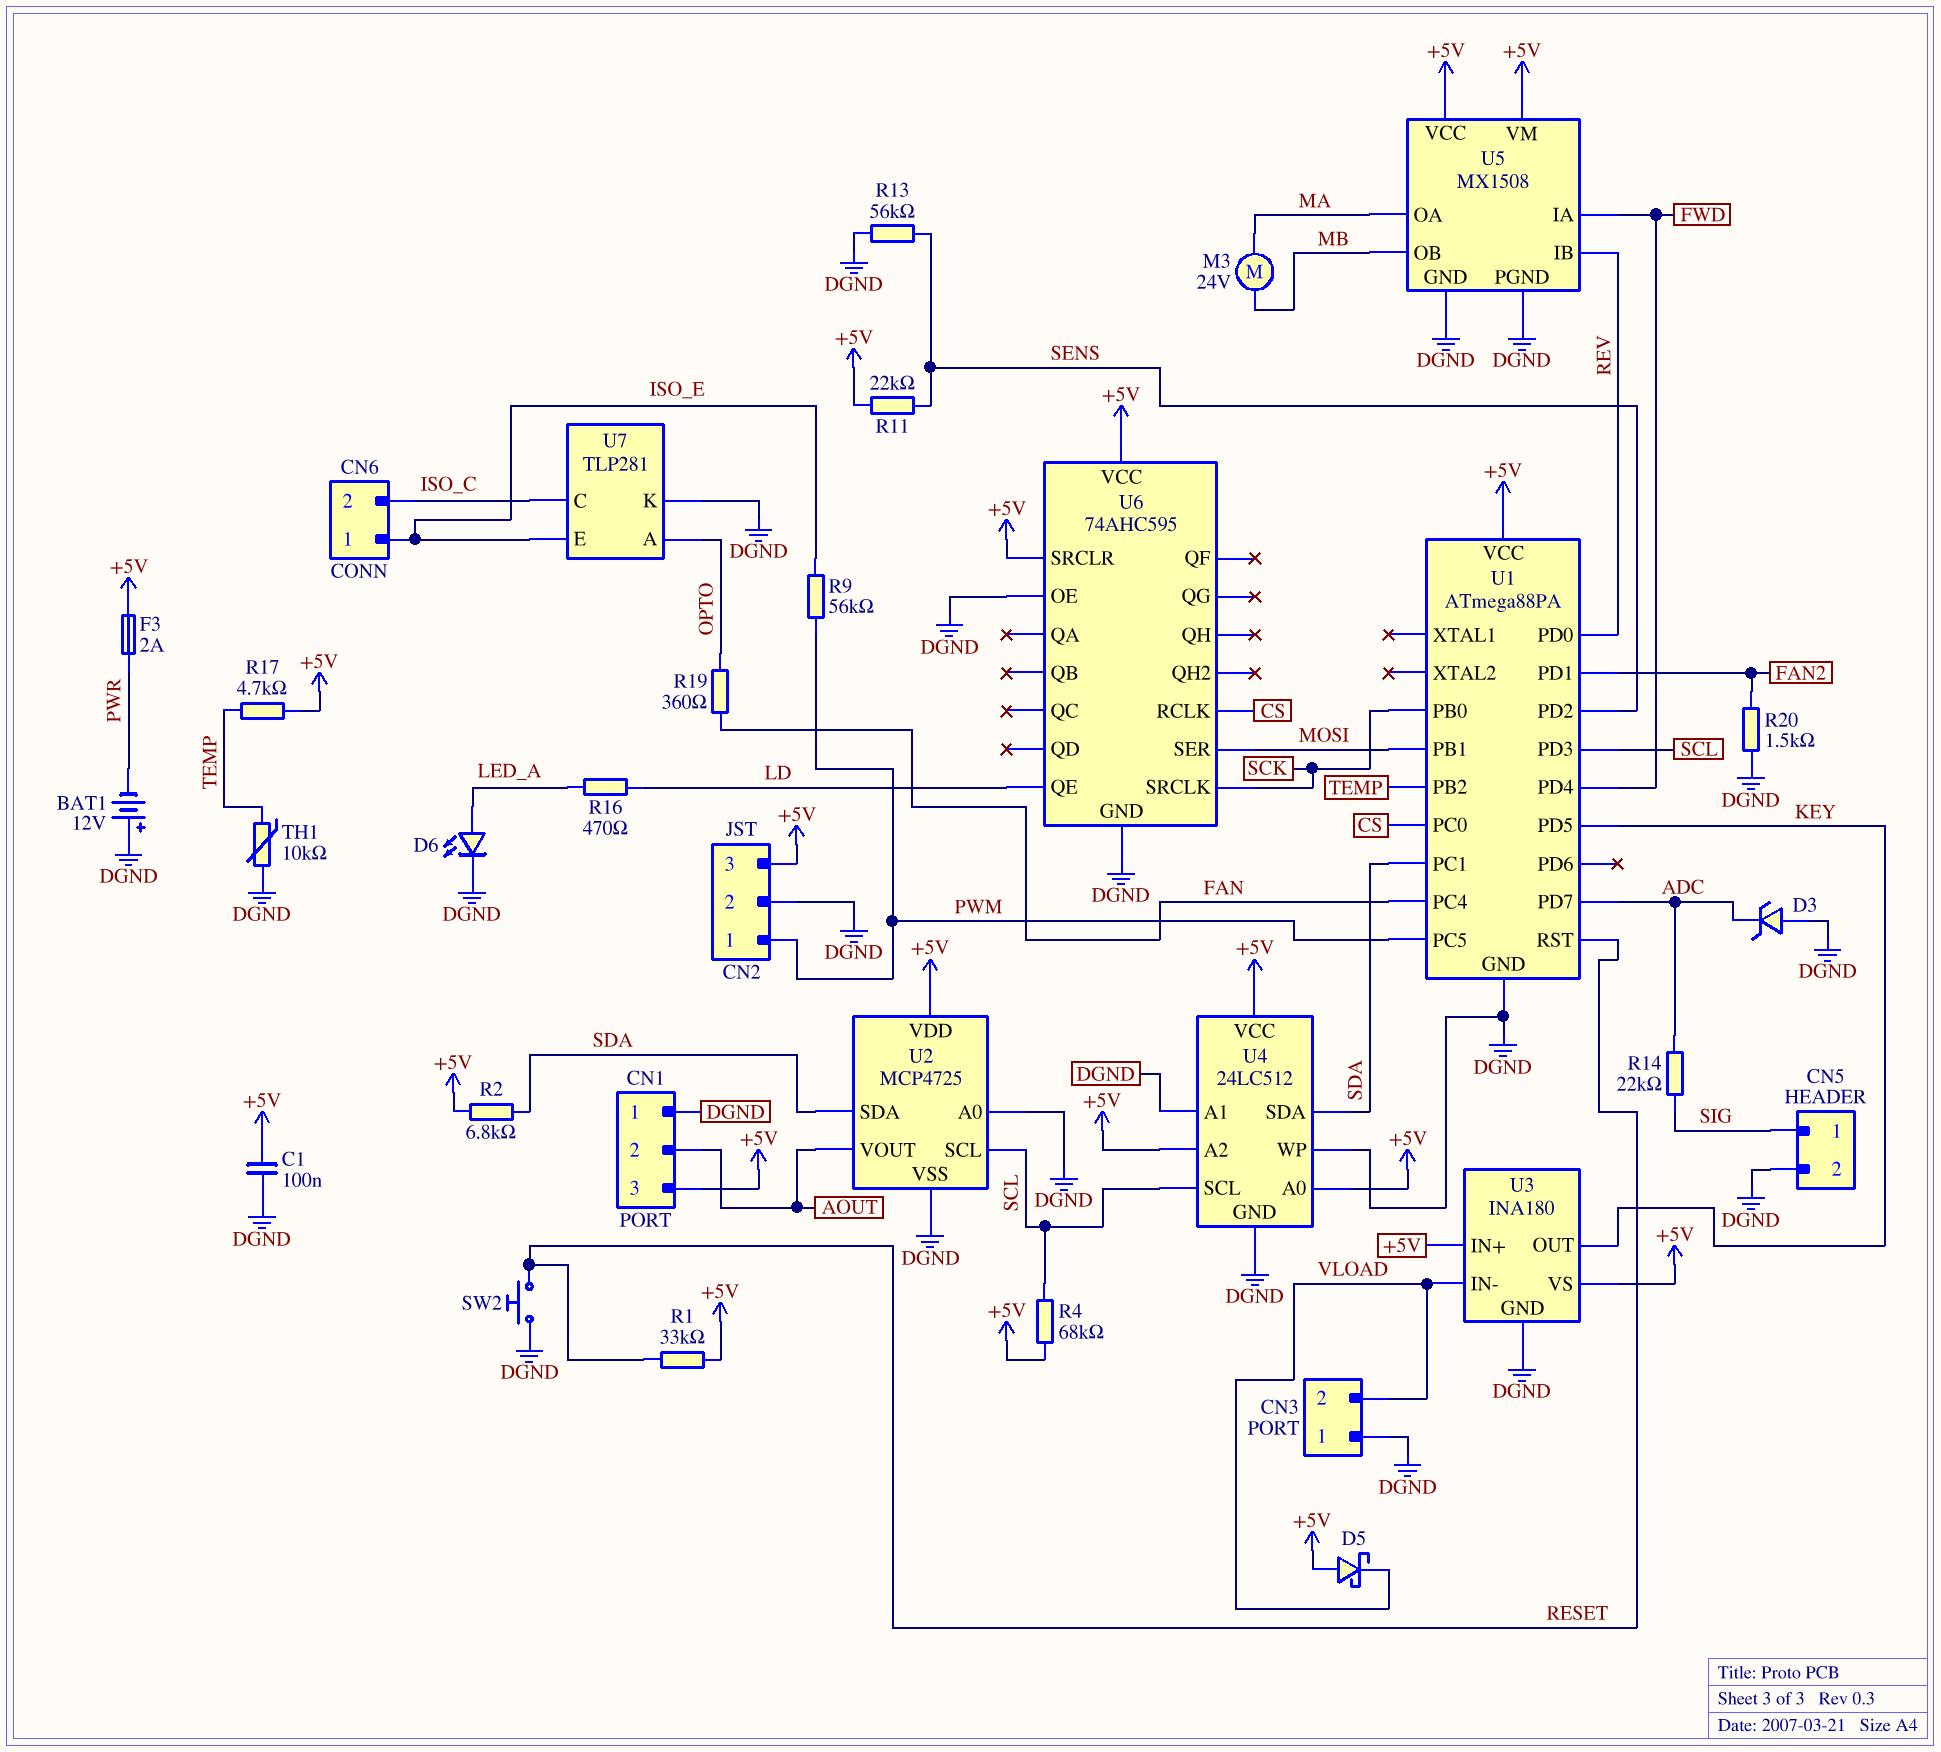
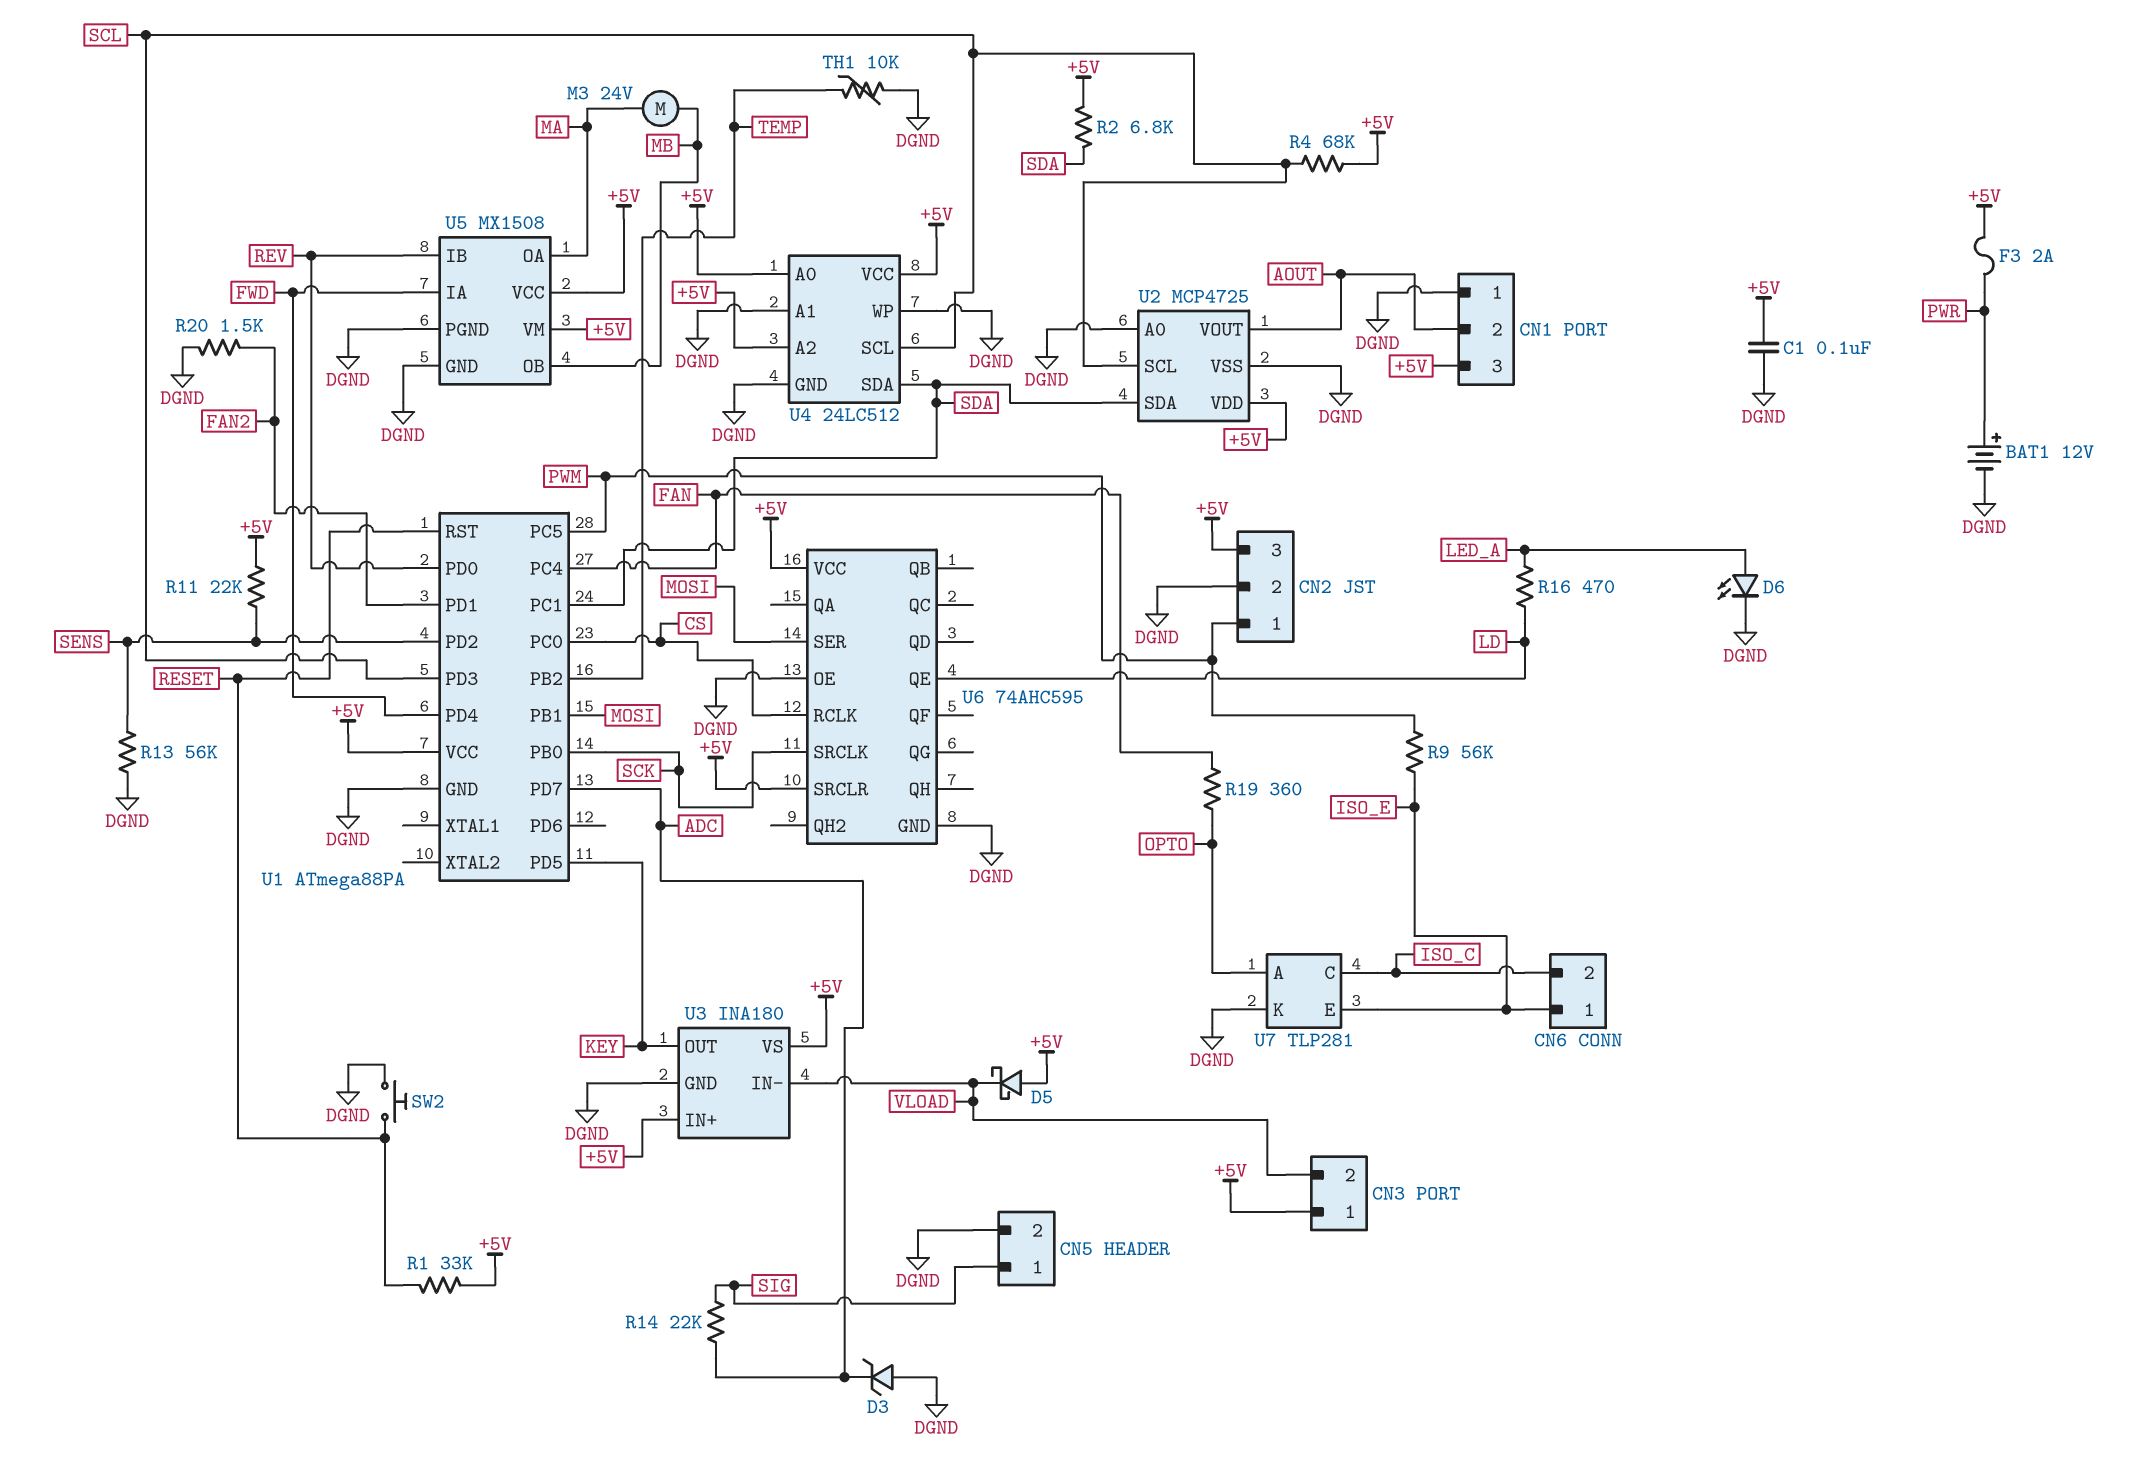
BAT1: 12V (plus DGND, minus PWR) -> 12V (plus PWR, minus DGND)
CN3 pin 1: DGND -> +5V
R17: 4.7k (+5V, TEMP) -> none

